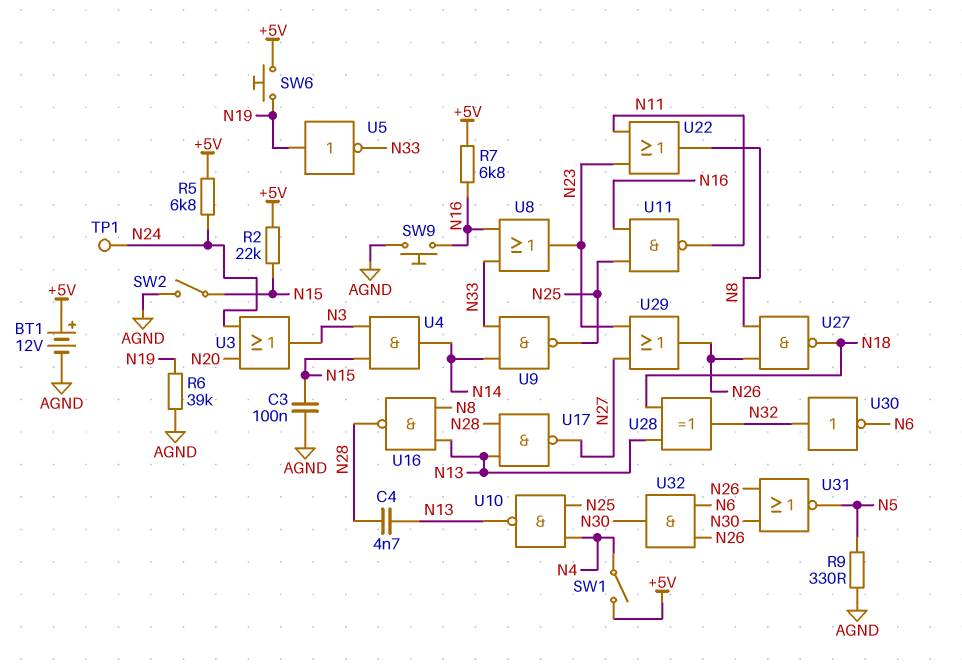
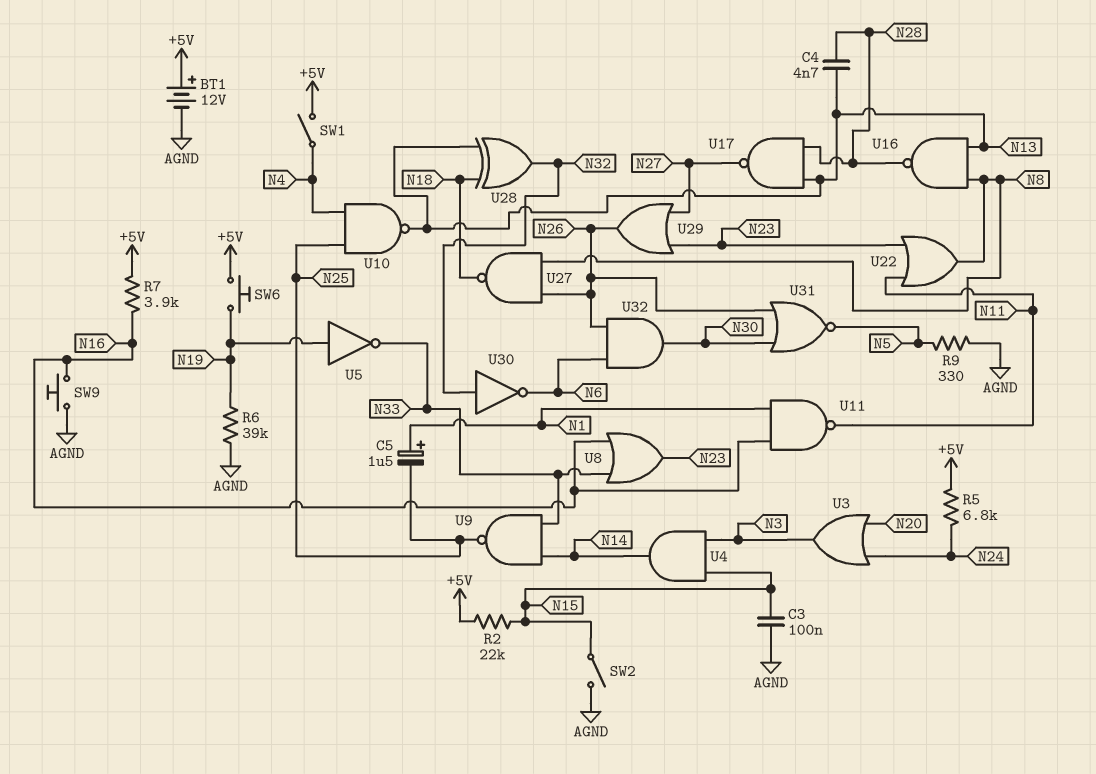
C5: none -> 1.5uF (plus N1, minus N25)
R7: 6.8k (+5V, N16) -> 3.9k (+5V, N16)
TP1: test point (N24) -> none
U11: NAND (in N16, in N25, out N11) -> NAND (in N1, in N16, out N11)

